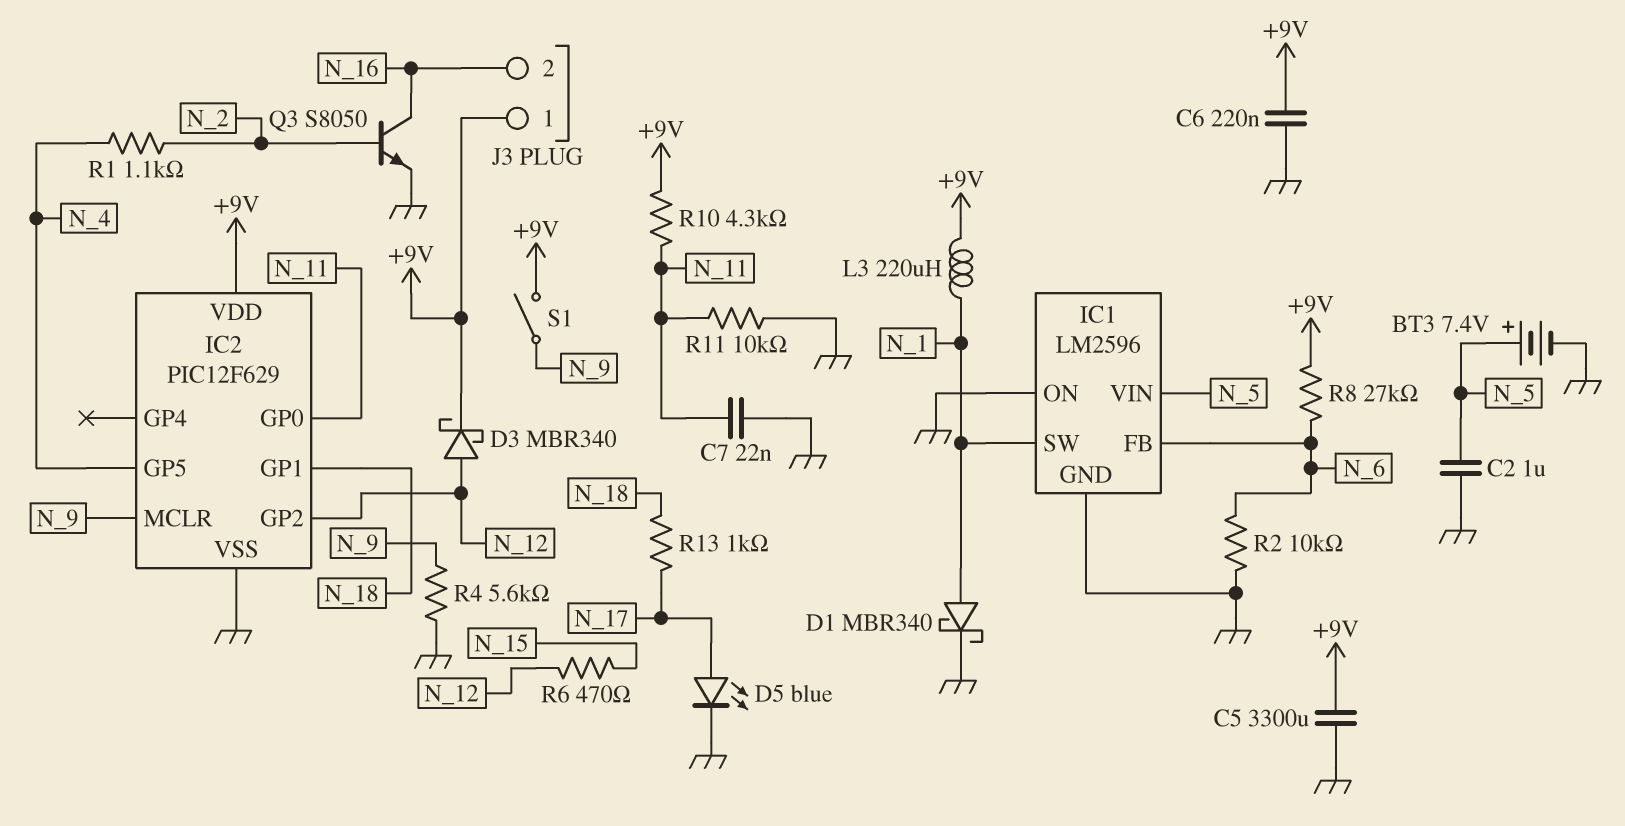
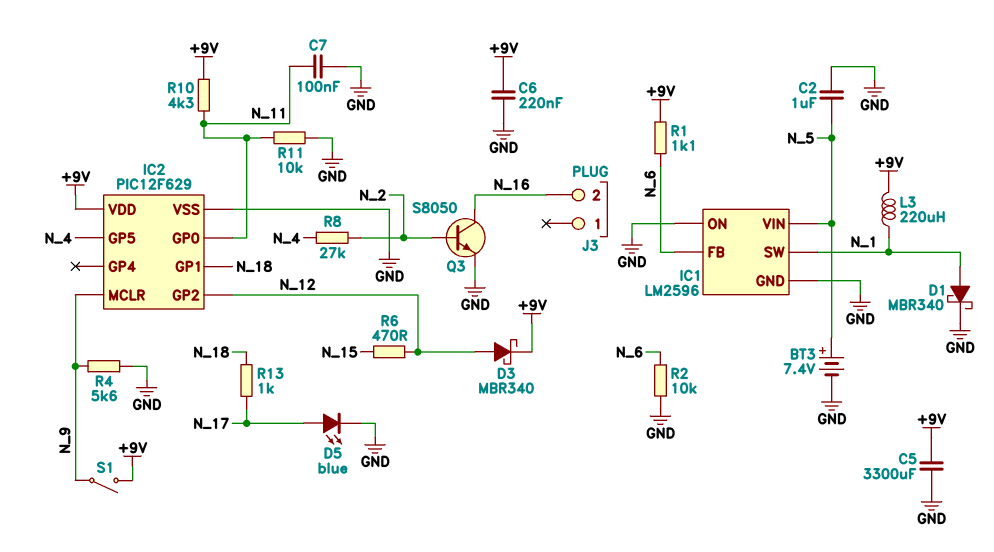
C7: 22nF (GND, N_11) -> 100nF (GND, N_11)
J3 pin 1: +9V -> none
R1: 1.1k (N_2, N_4) -> 1.1k (+9V, N_6)
R8: 27k (+9V, N_6) -> 27k (N_2, N_4)

